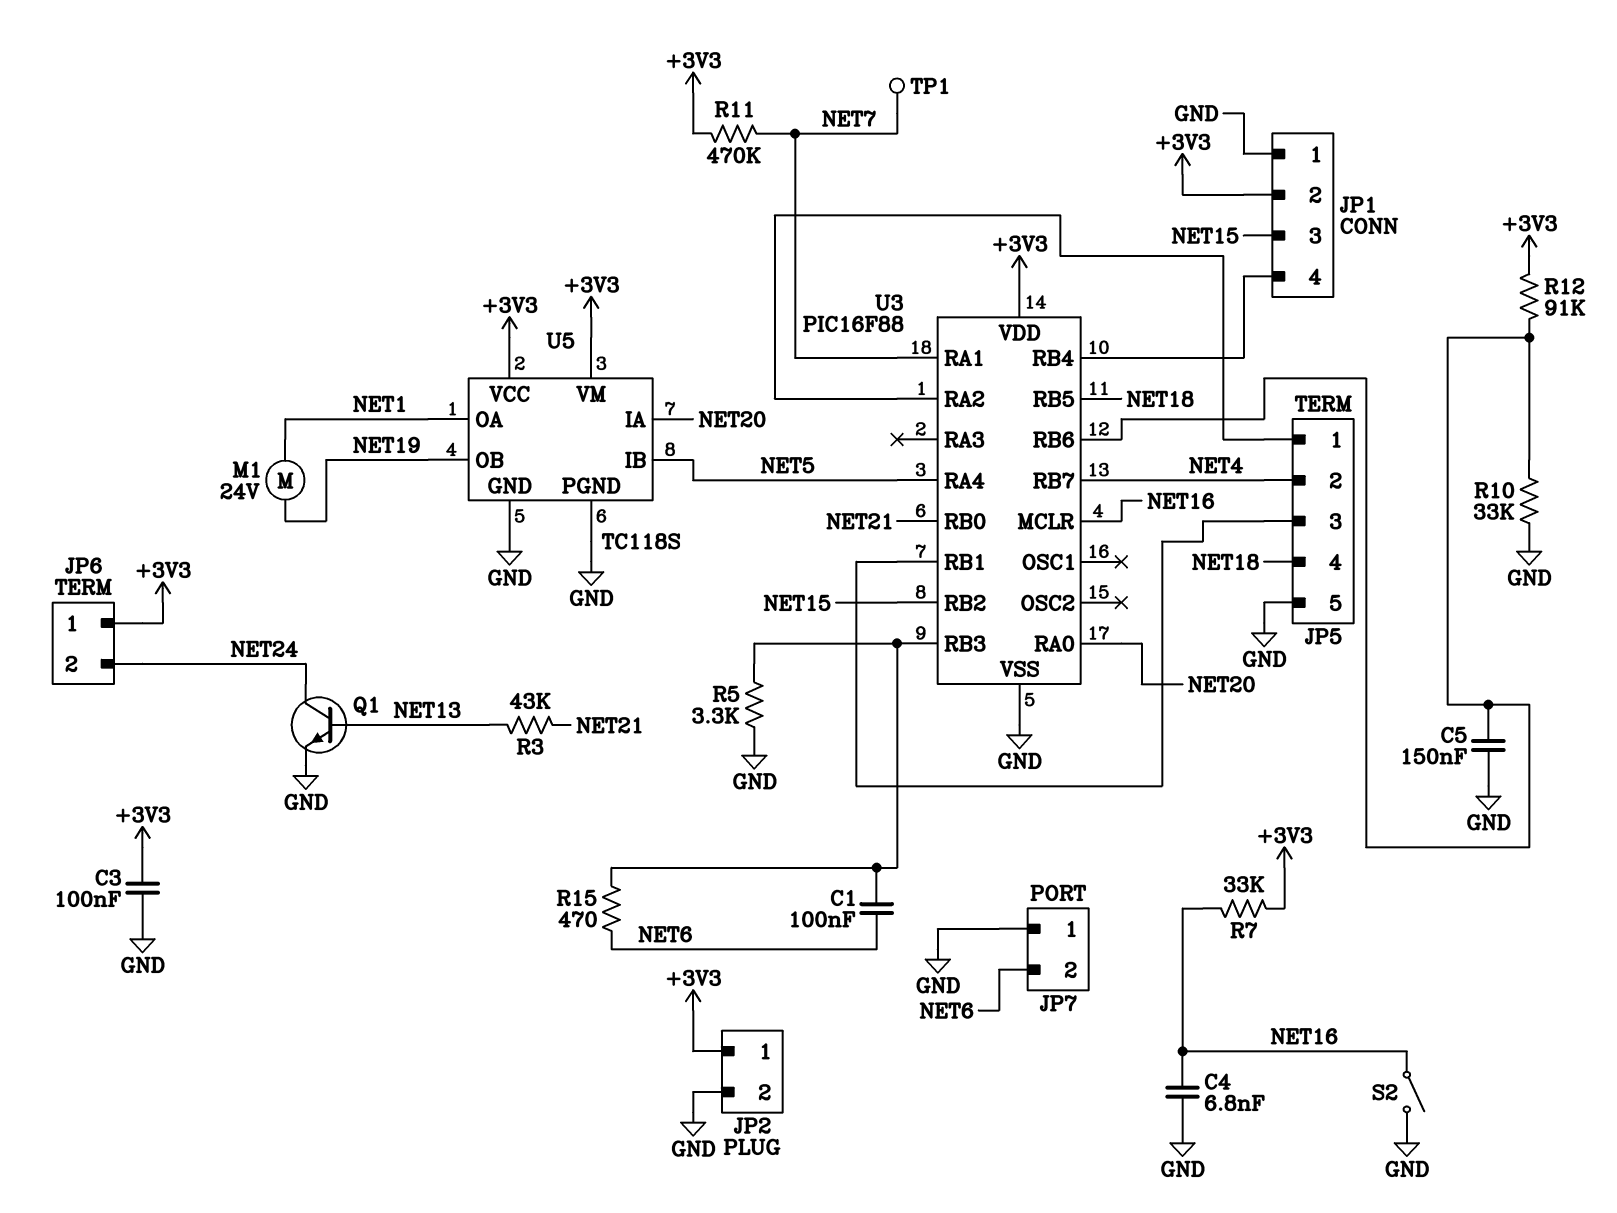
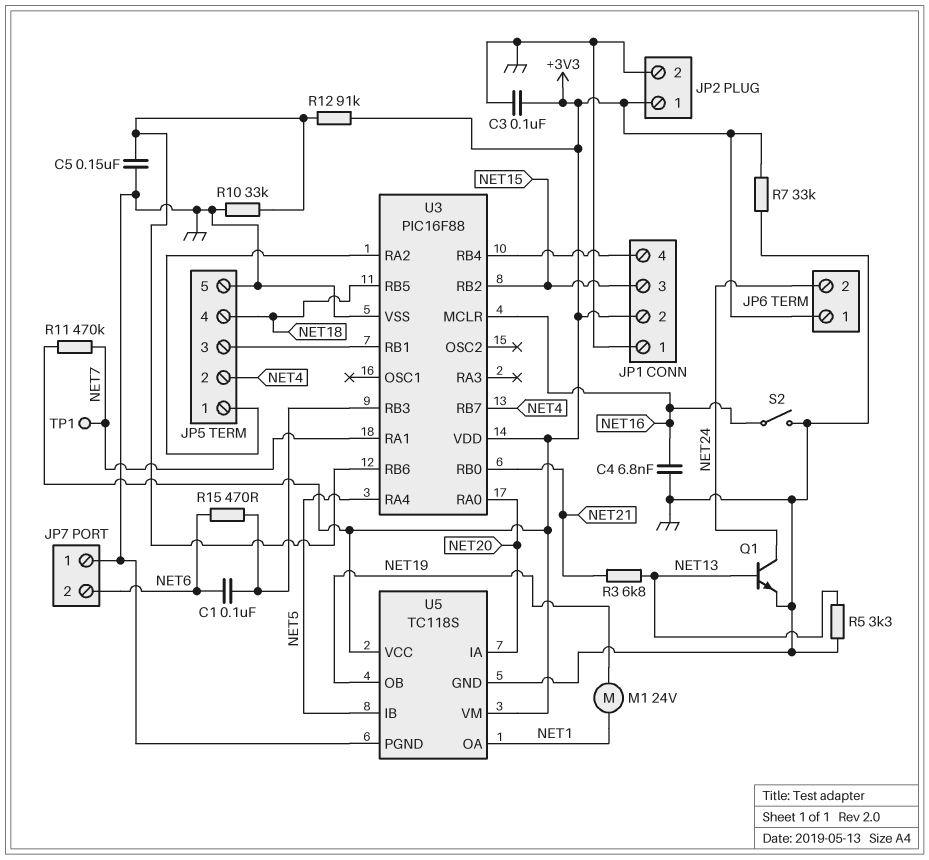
R3: 43k (NET13, NET21) -> 6.8k (NET13, NET21)
R5: 3.3k (GND, U3/RB3) -> 3.3k (GND, NET13)
R7: 33k (+3V3, NET16) -> 33k (+3V3, GND)

